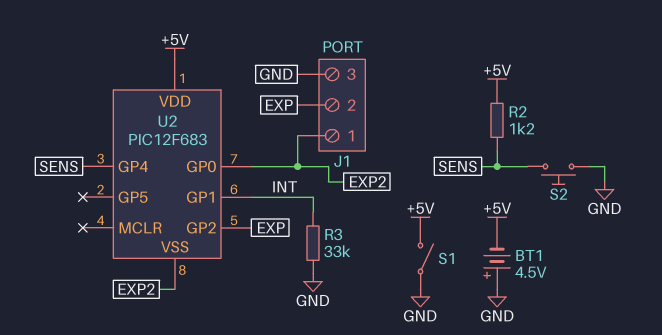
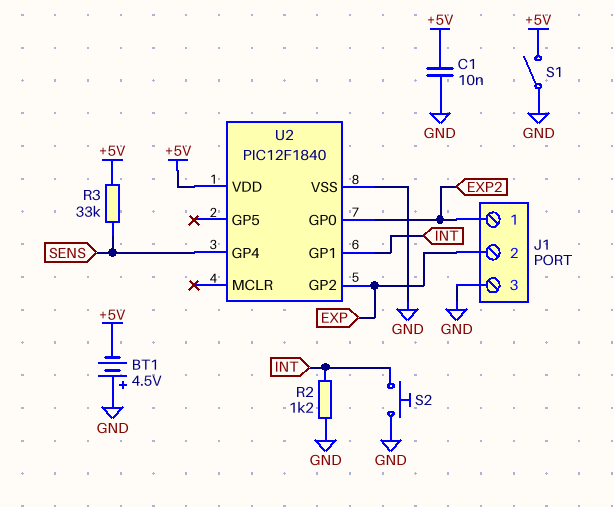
C1: none -> 10nF (+5V, GND)
R2: 1.2k (+5V, SENS) -> 1.2k (GND, INT)
R3: 33k (GND, INT) -> 33k (+5V, SENS)
S2: button (GND, SENS) -> button (GND, INT)
U2: PIC12F683 -> PIC12F1840
U2 pin VSS: EXP2 -> GND

